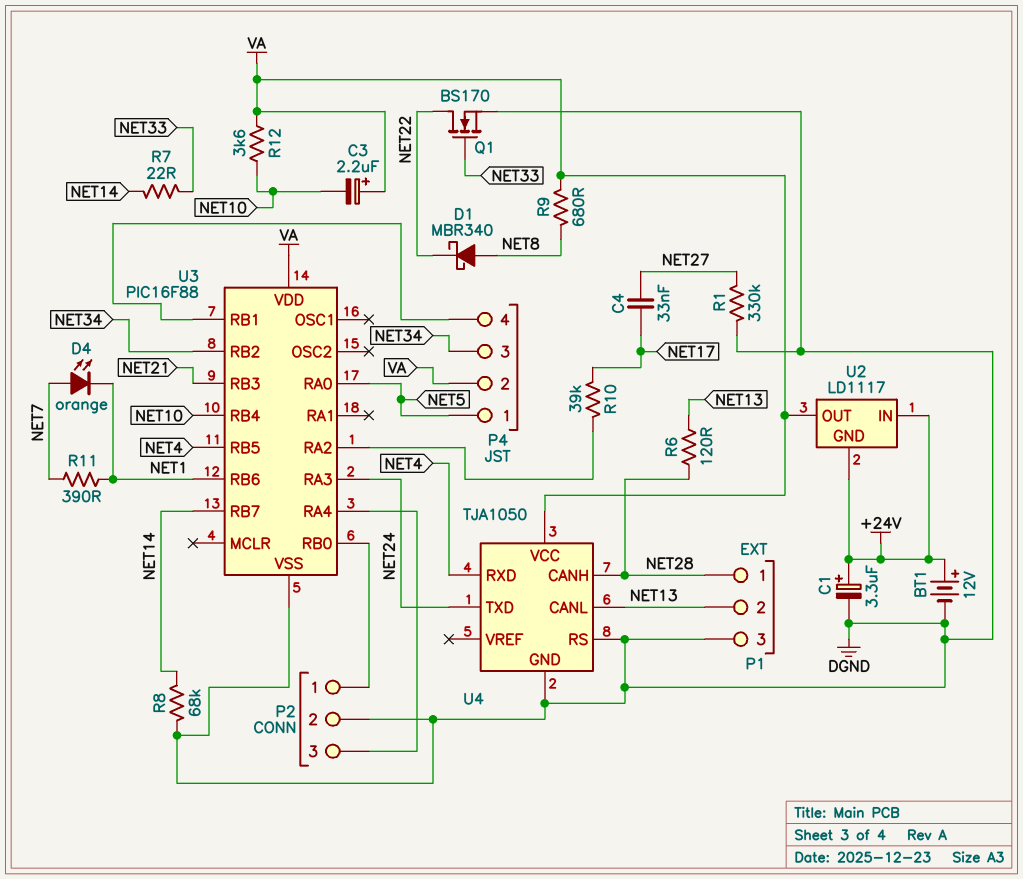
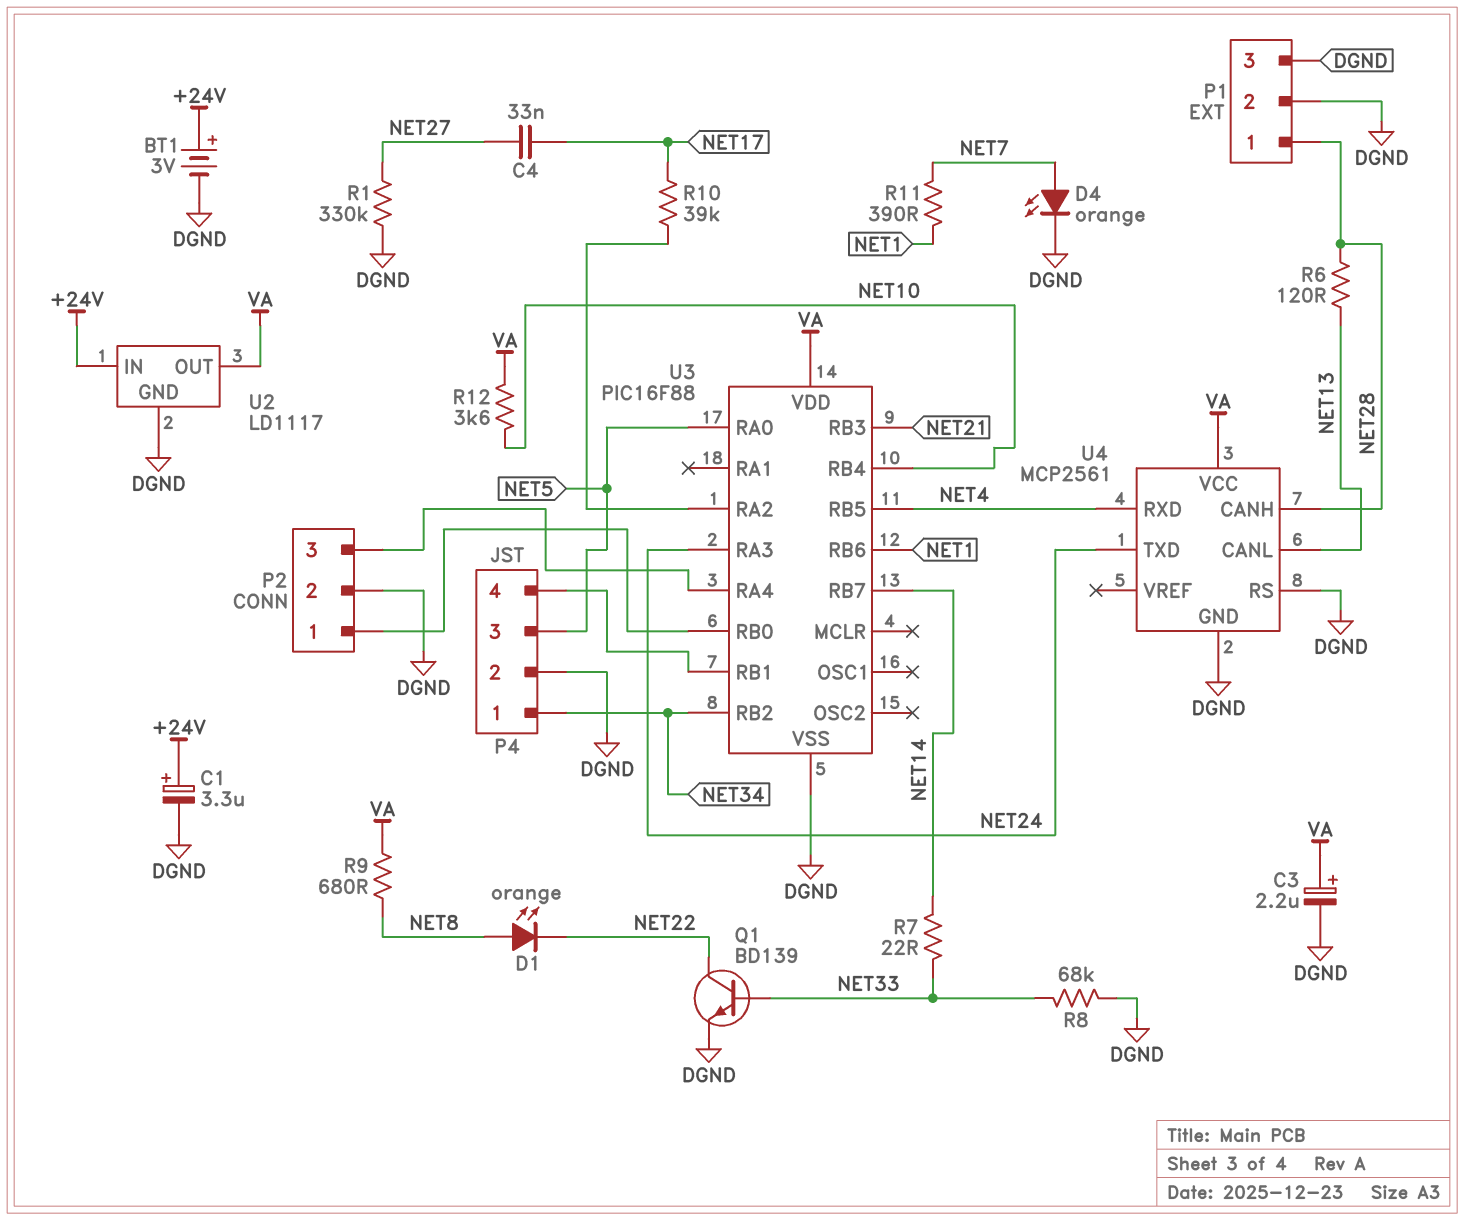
BT1: 12V (plus +24V, minus DGND) -> 3V (plus +24V, minus DGND)
C3: 2.2uF (plus VA, minus NET10) -> 2.2uF (plus VA, minus DGND)
D1: schottky MBR340 (A NET8, K NET22) -> LED orange (A NET8, K NET22)
D4: LED orange (A NET7, K NET1) -> LED orange (A NET7, K DGND)
P1 pin 2: NET13 -> DGND
P4 pin 1: NET5 -> NET34
P4 pin 2: VA -> DGND
P4 pin 3: NET34 -> NET5
Q1: NMOS BS170 (G NET33, D NET22, S DGND) -> NPN BD139 (B NET33, C NET22, E DGND)
R8: 68k (DGND, NET14) -> 68k (DGND, NET33)
U2 pin GND: +24V -> DGND
U4: TJA1050 -> MCP2561

